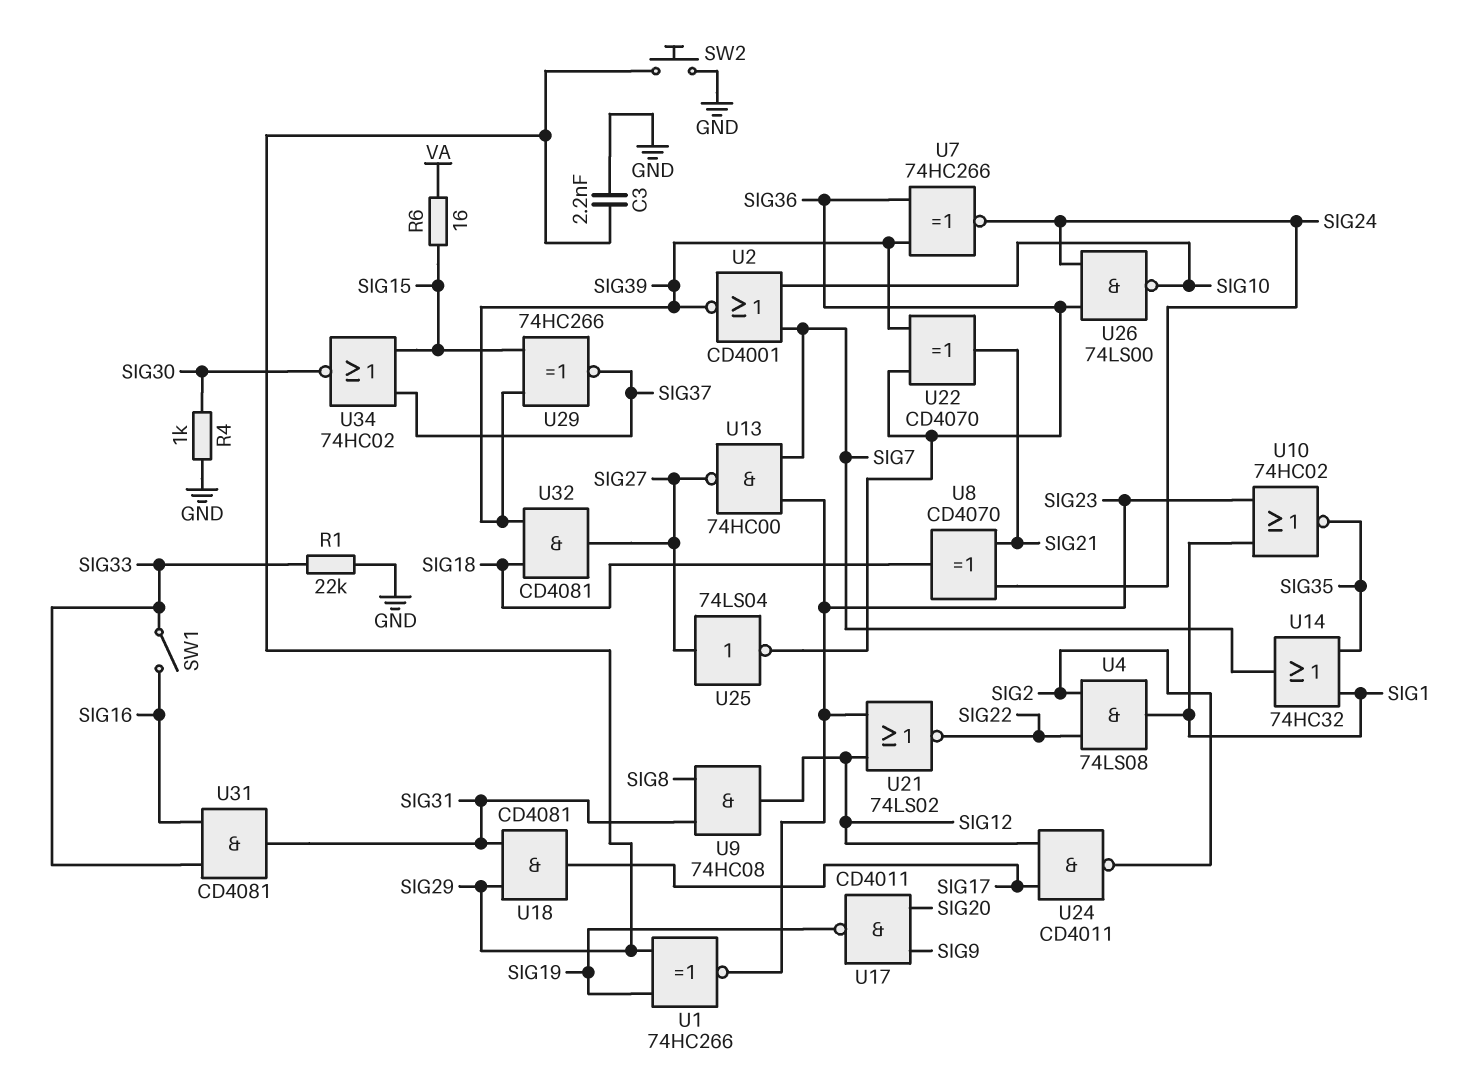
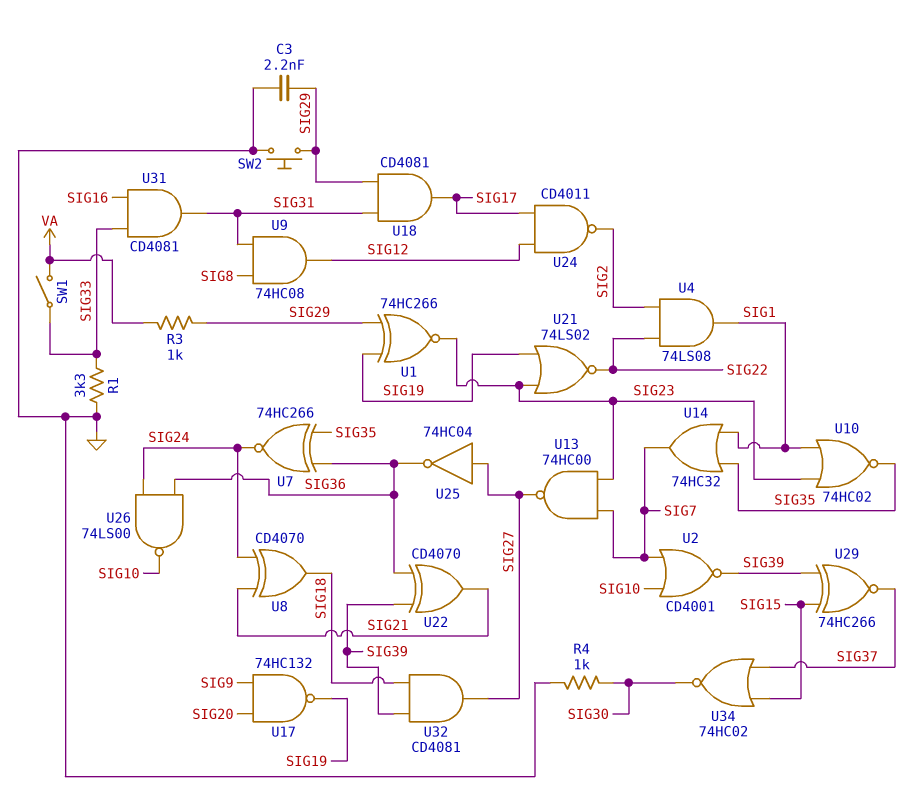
R1: 22k (GND, SIG33) -> 3.3k (GND, SIG33)
R3: none -> 1k (SIG29, VA)
R6: 16 (SIG15, VA) -> none
SW1: switch (SIG16, SIG33) -> switch (SIG33, VA)
U7: XNOR 74HC266 (in SIG36, in SIG39, out SIG24) -> XNOR 74HC266 (in SIG35, in SIG36, out SIG24)
U17: NAND CD4011 (in SIG9, in SIG20, out SIG19) -> NAND 74HC132 (in SIG9, in SIG20, out SIG19)
U21: NOR 74LS02 (in SIG12, in SIG23, out SIG22) -> NOR 74LS02 (in SIG19, in SIG23, out SIG22)
U25: NOT 74LS04 (in SIG27, out SIG36) -> NOT 74HC04 (in SIG27, out SIG36)

